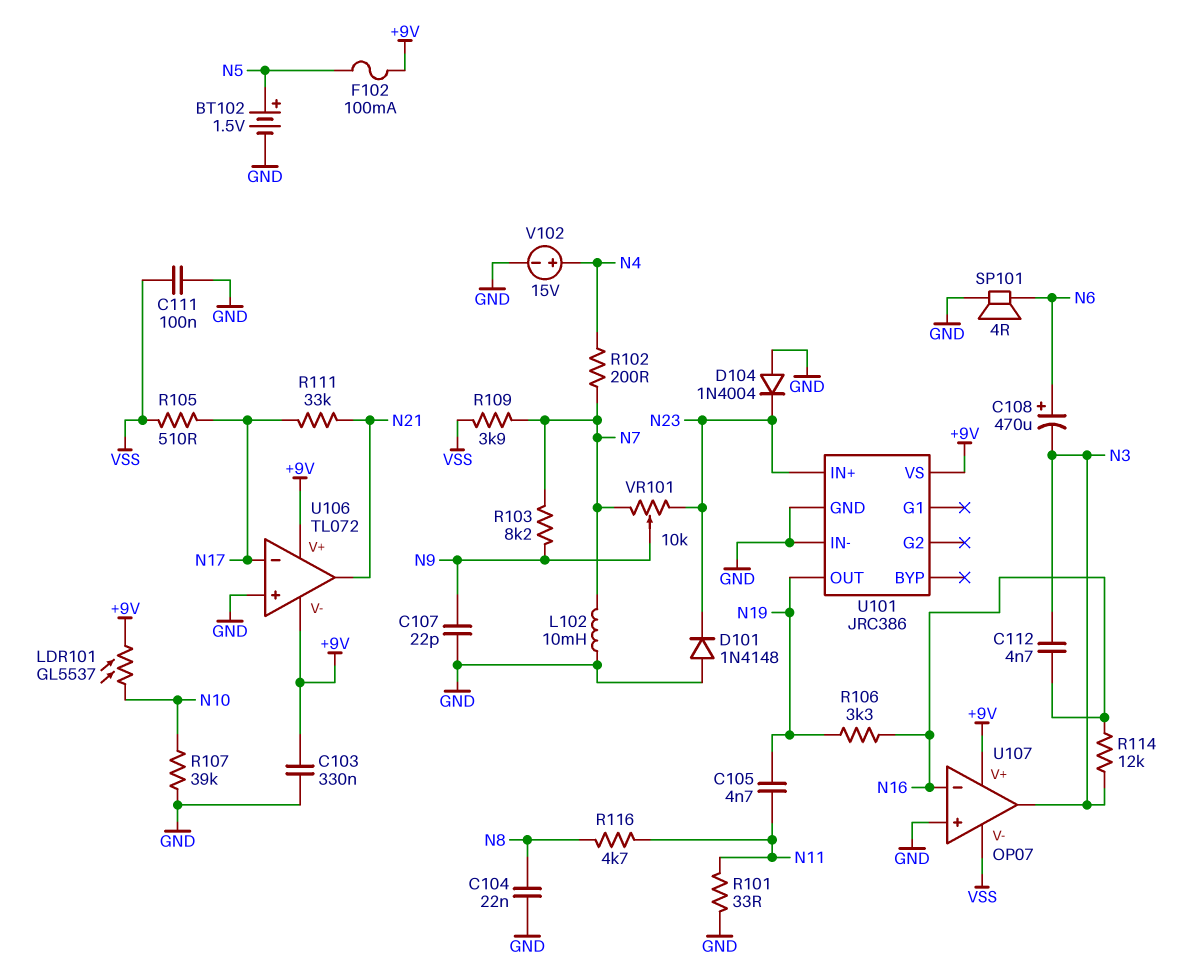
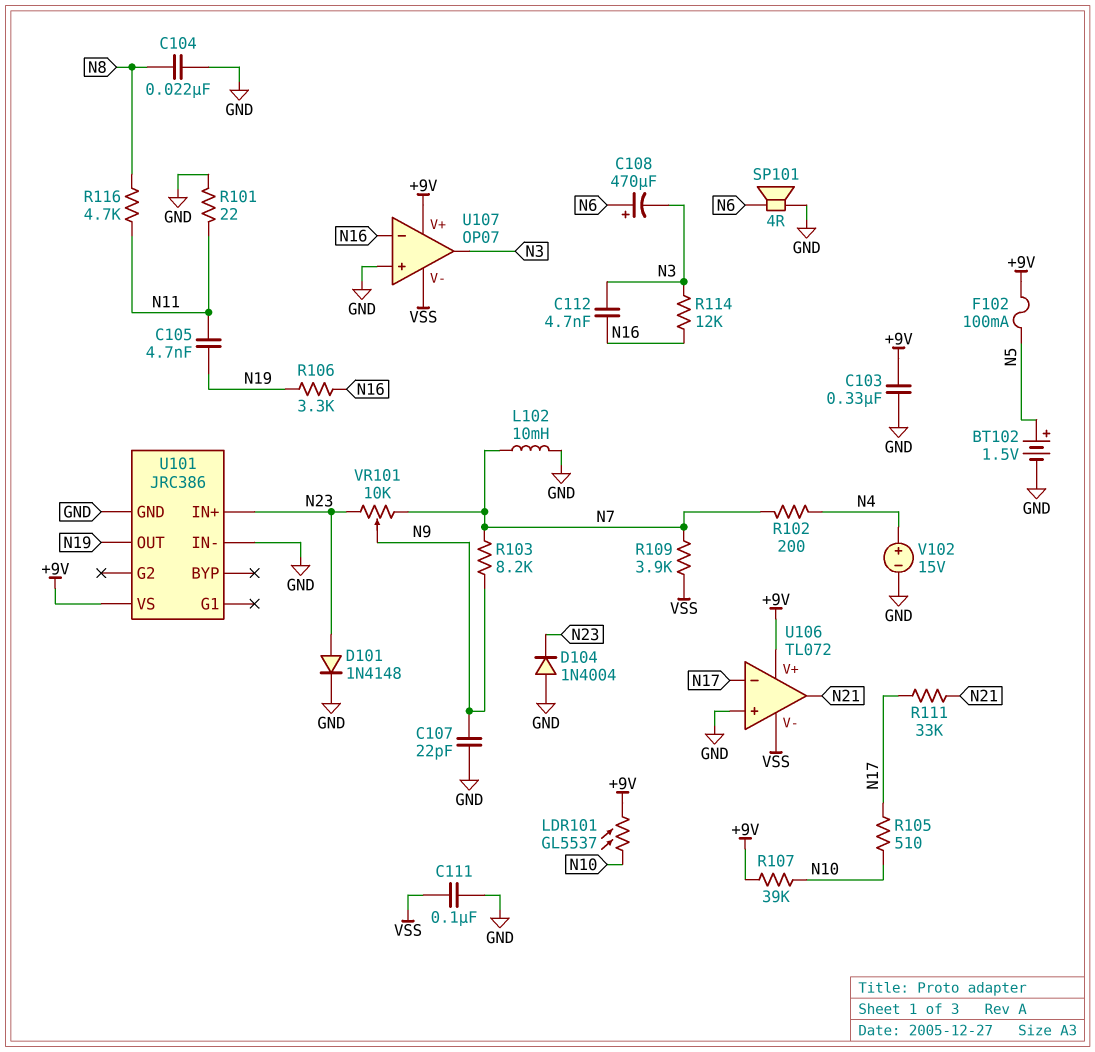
D101: diode 1N4148 (A GND, K N23) -> diode 1N4148 (A N23, K GND)
R101: 33 (GND, N11) -> 22 (GND, N11)
R105: 510 (N17, VSS) -> 510 (N10, N17)
R107: 39k (GND, N10) -> 39k (+9V, N10)
U106 pin V-: +9V -> VSS

